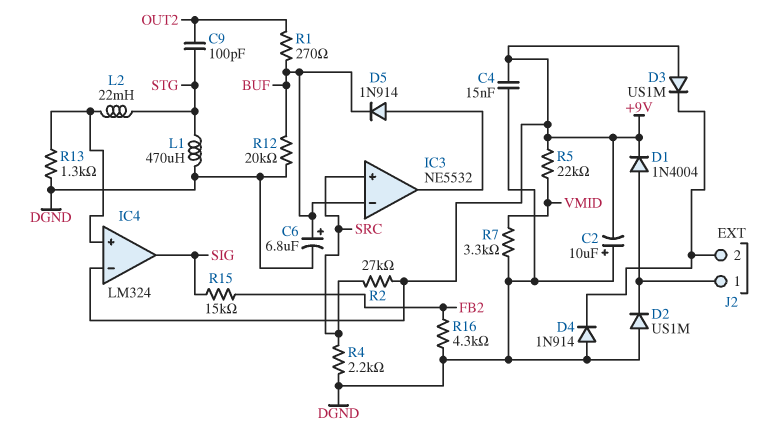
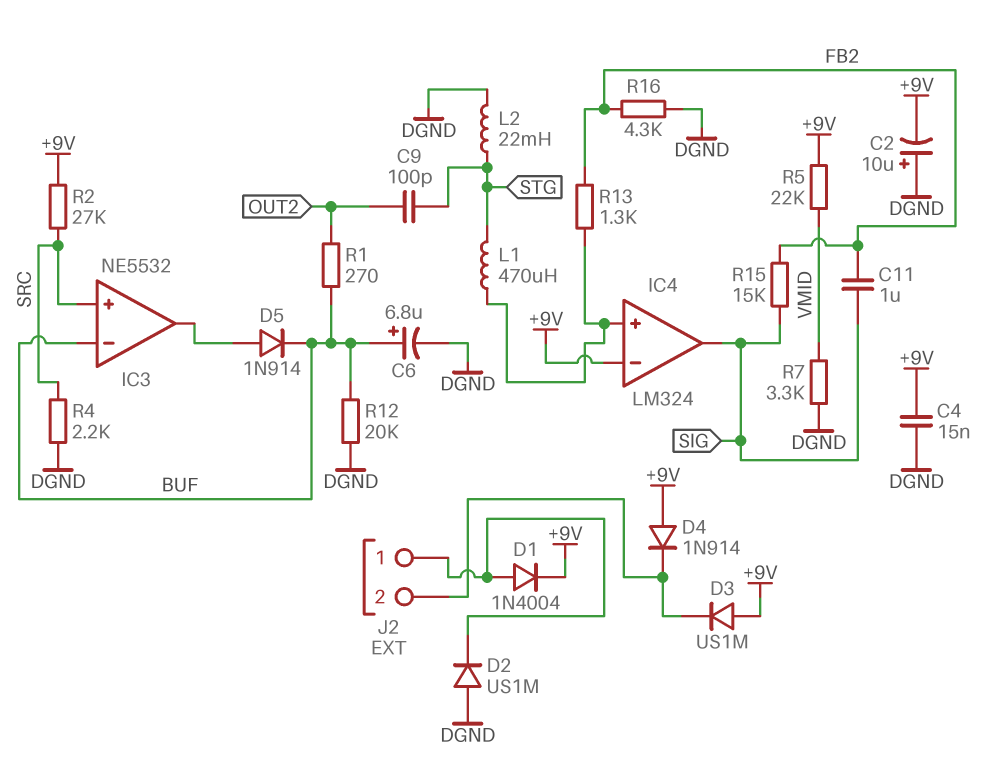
C11: none -> 1uF (FB2, SIG)
D4: diode 1N914 (A DGND, K J2/2) -> diode 1N914 (A +9V, K J2/2)
L1: 470uH (DGND, STG) -> 470uH (IC4/in+, STG)
L2: 22mH (IC4/in+, STG) -> 22mH (DGND, STG)
R13: 1.3k (DGND, IC4/in+) -> 1.3k (FB2, IC4/in+)

